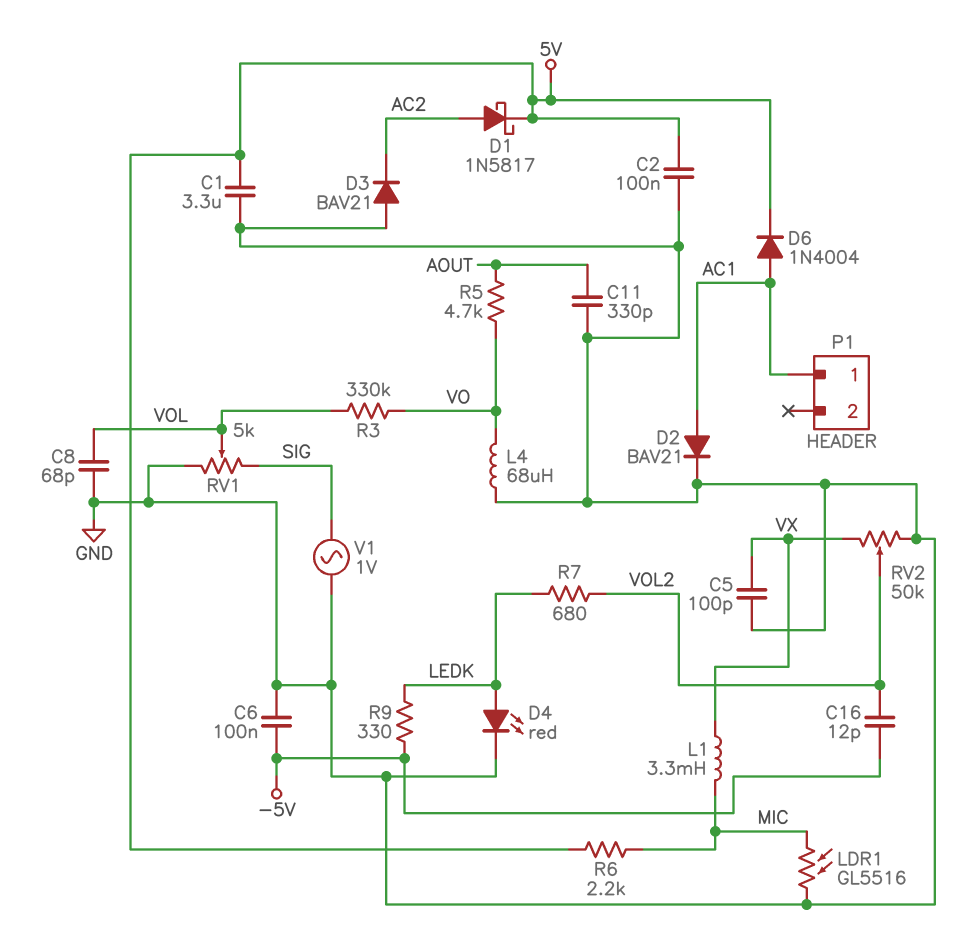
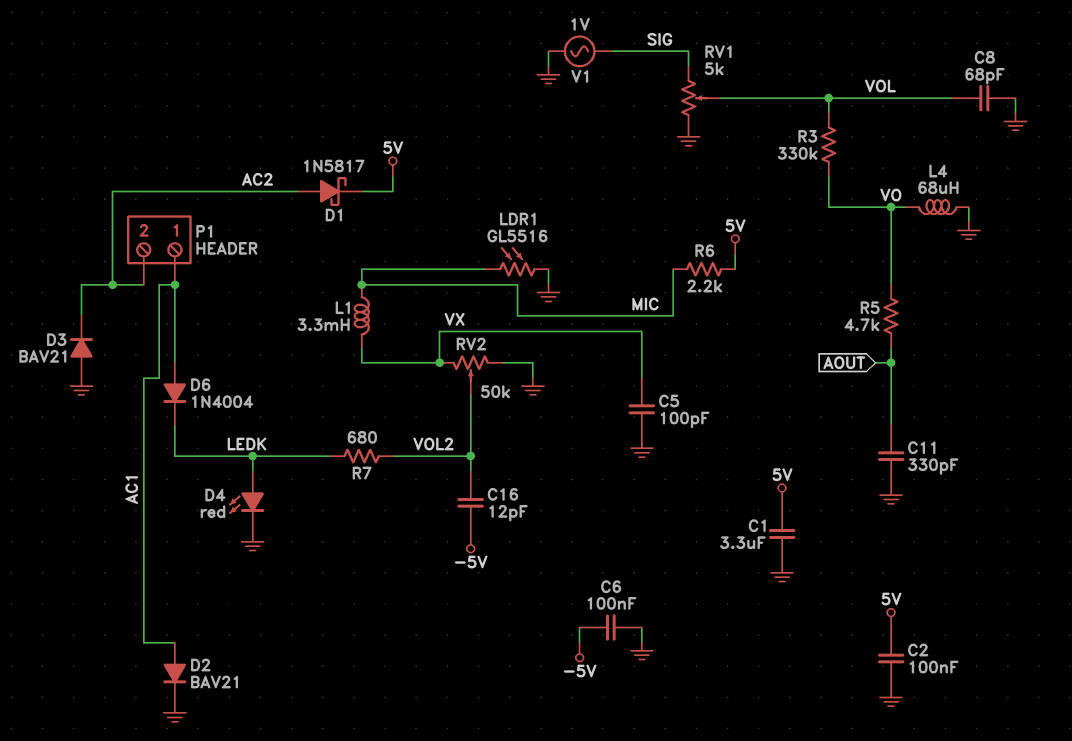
D6: diode 1N4004 (A AC1, K 5V) -> diode 1N4004 (A AC1, K LEDK)
P1 pin 2: none -> AC2
R9: 330 (-5V, LEDK) -> none

